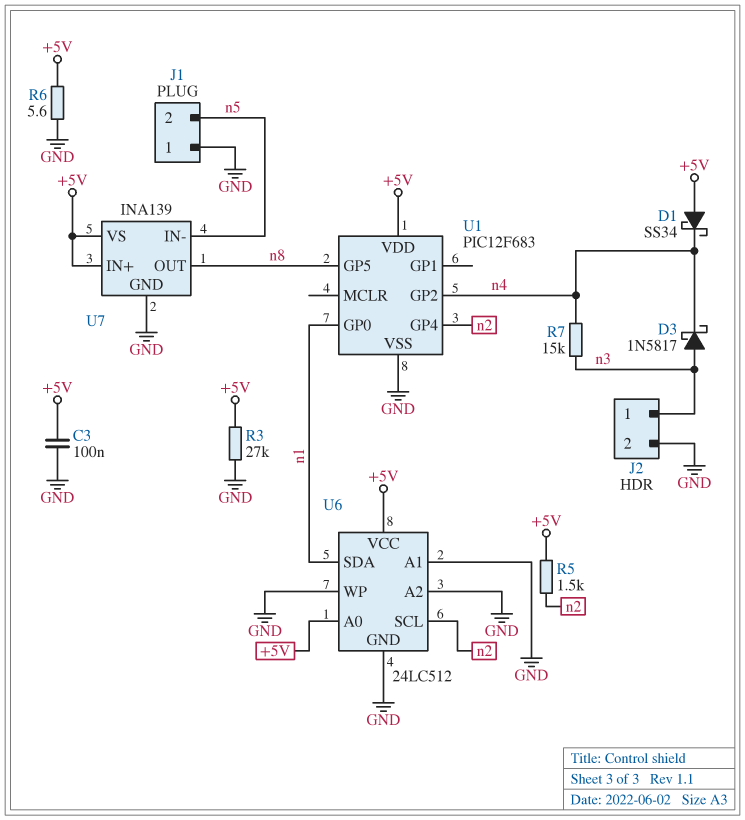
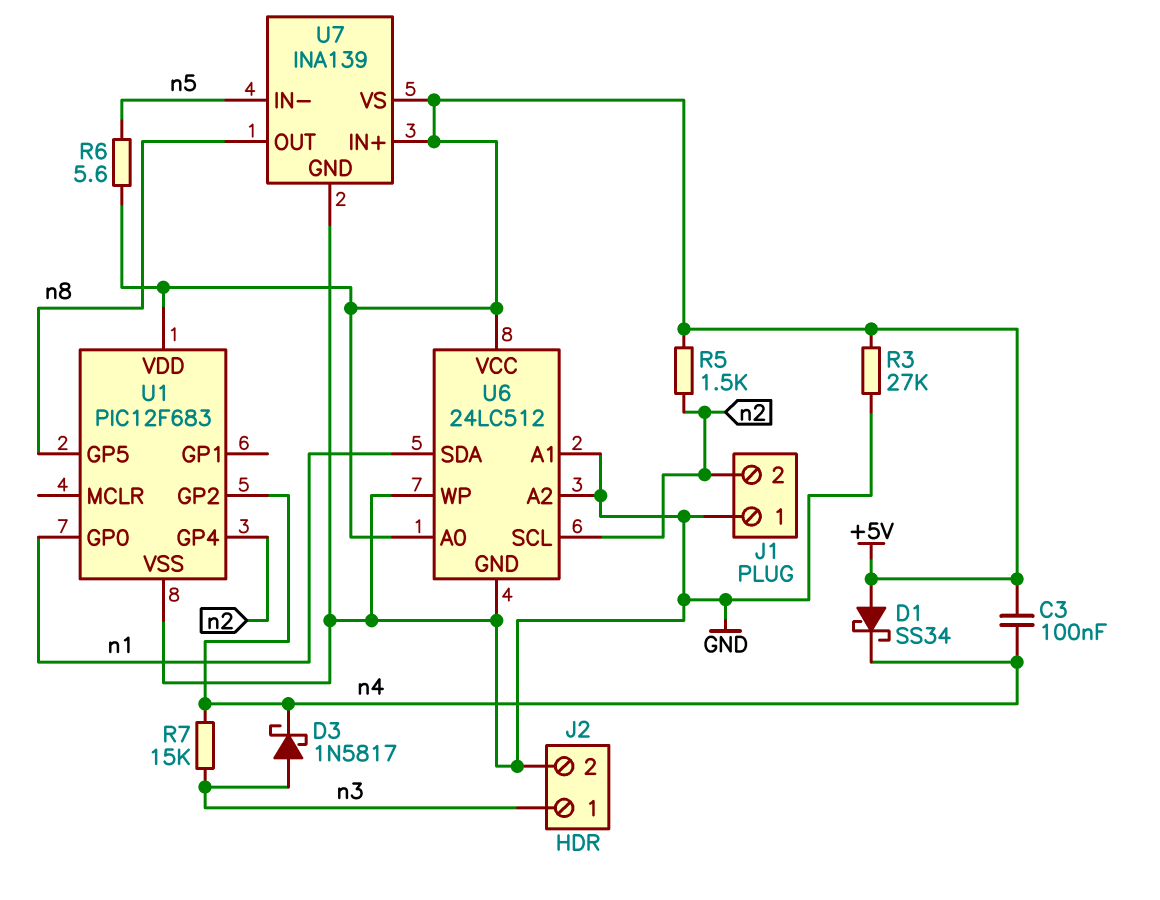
C3: 100nF (+5V, GND) -> 100nF (+5V, n4)
J1 pin 2: n5 -> n2
R6: 5.6 (+5V, GND) -> 5.6 (+5V, n5)

